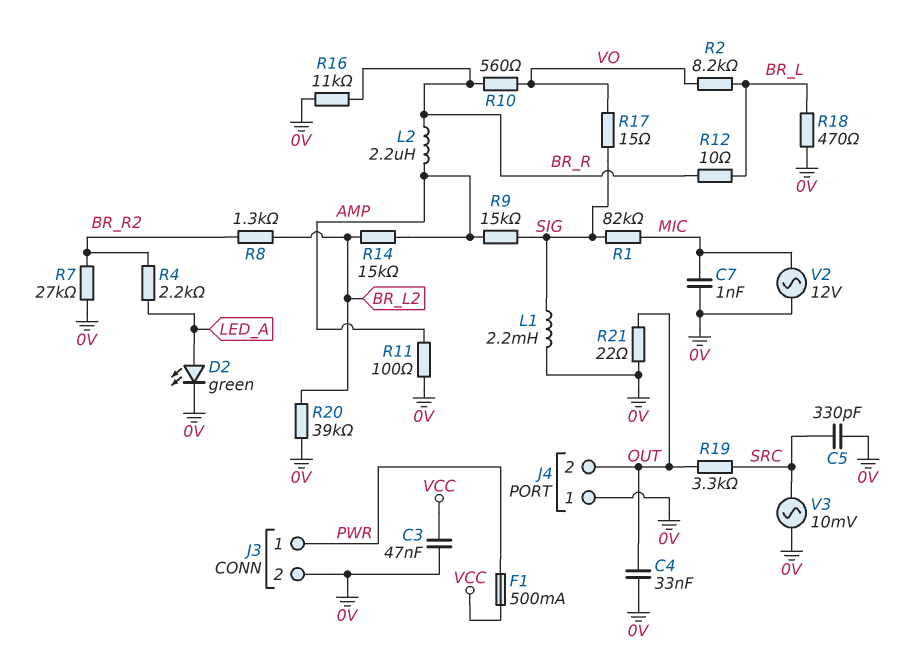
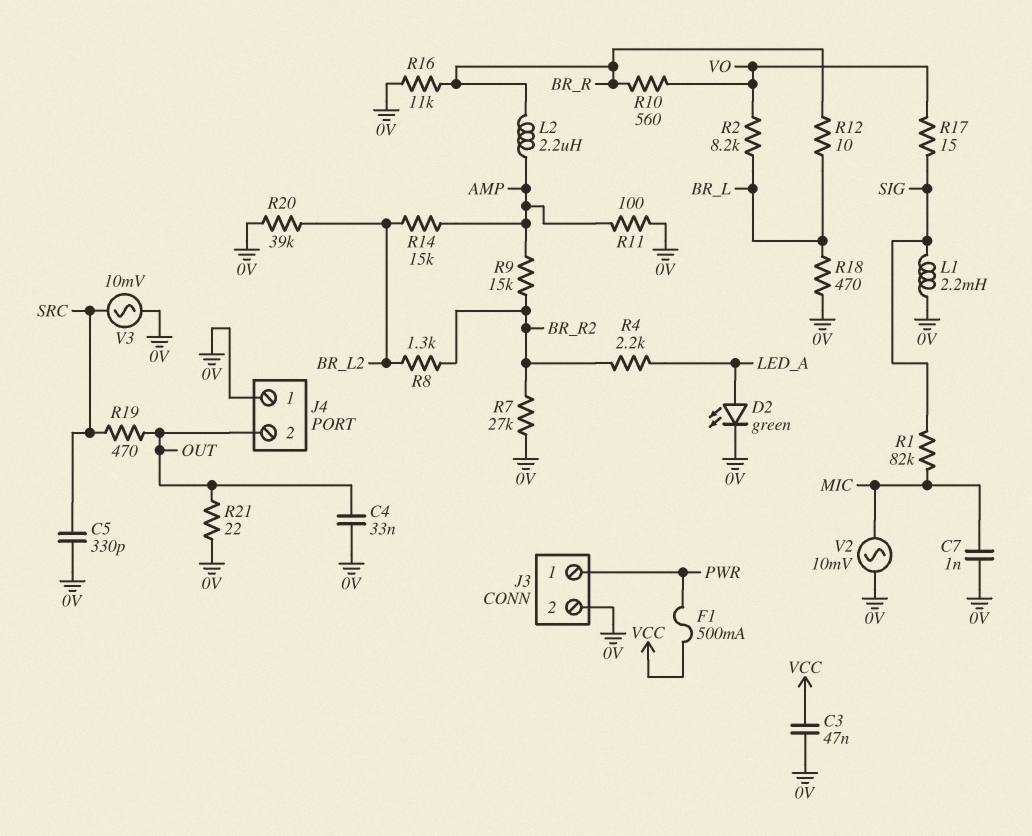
R9: 15k (AMP, SIG) -> 15k (AMP, BR_R2)
R19: 3.3k (OUT, SRC) -> 470 (OUT, SRC)
V2: AC 12V (0V, MIC) -> AC 10mV (0V, MIC)

